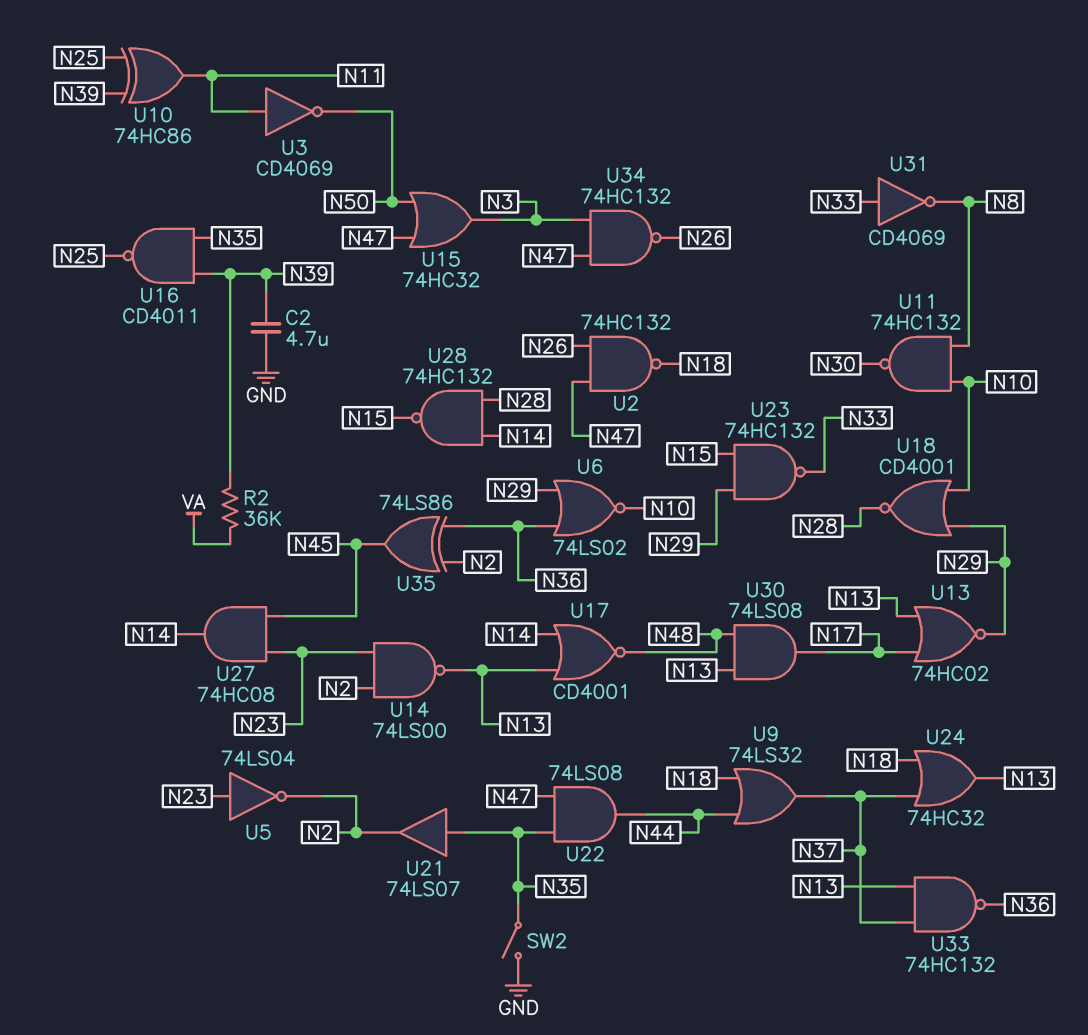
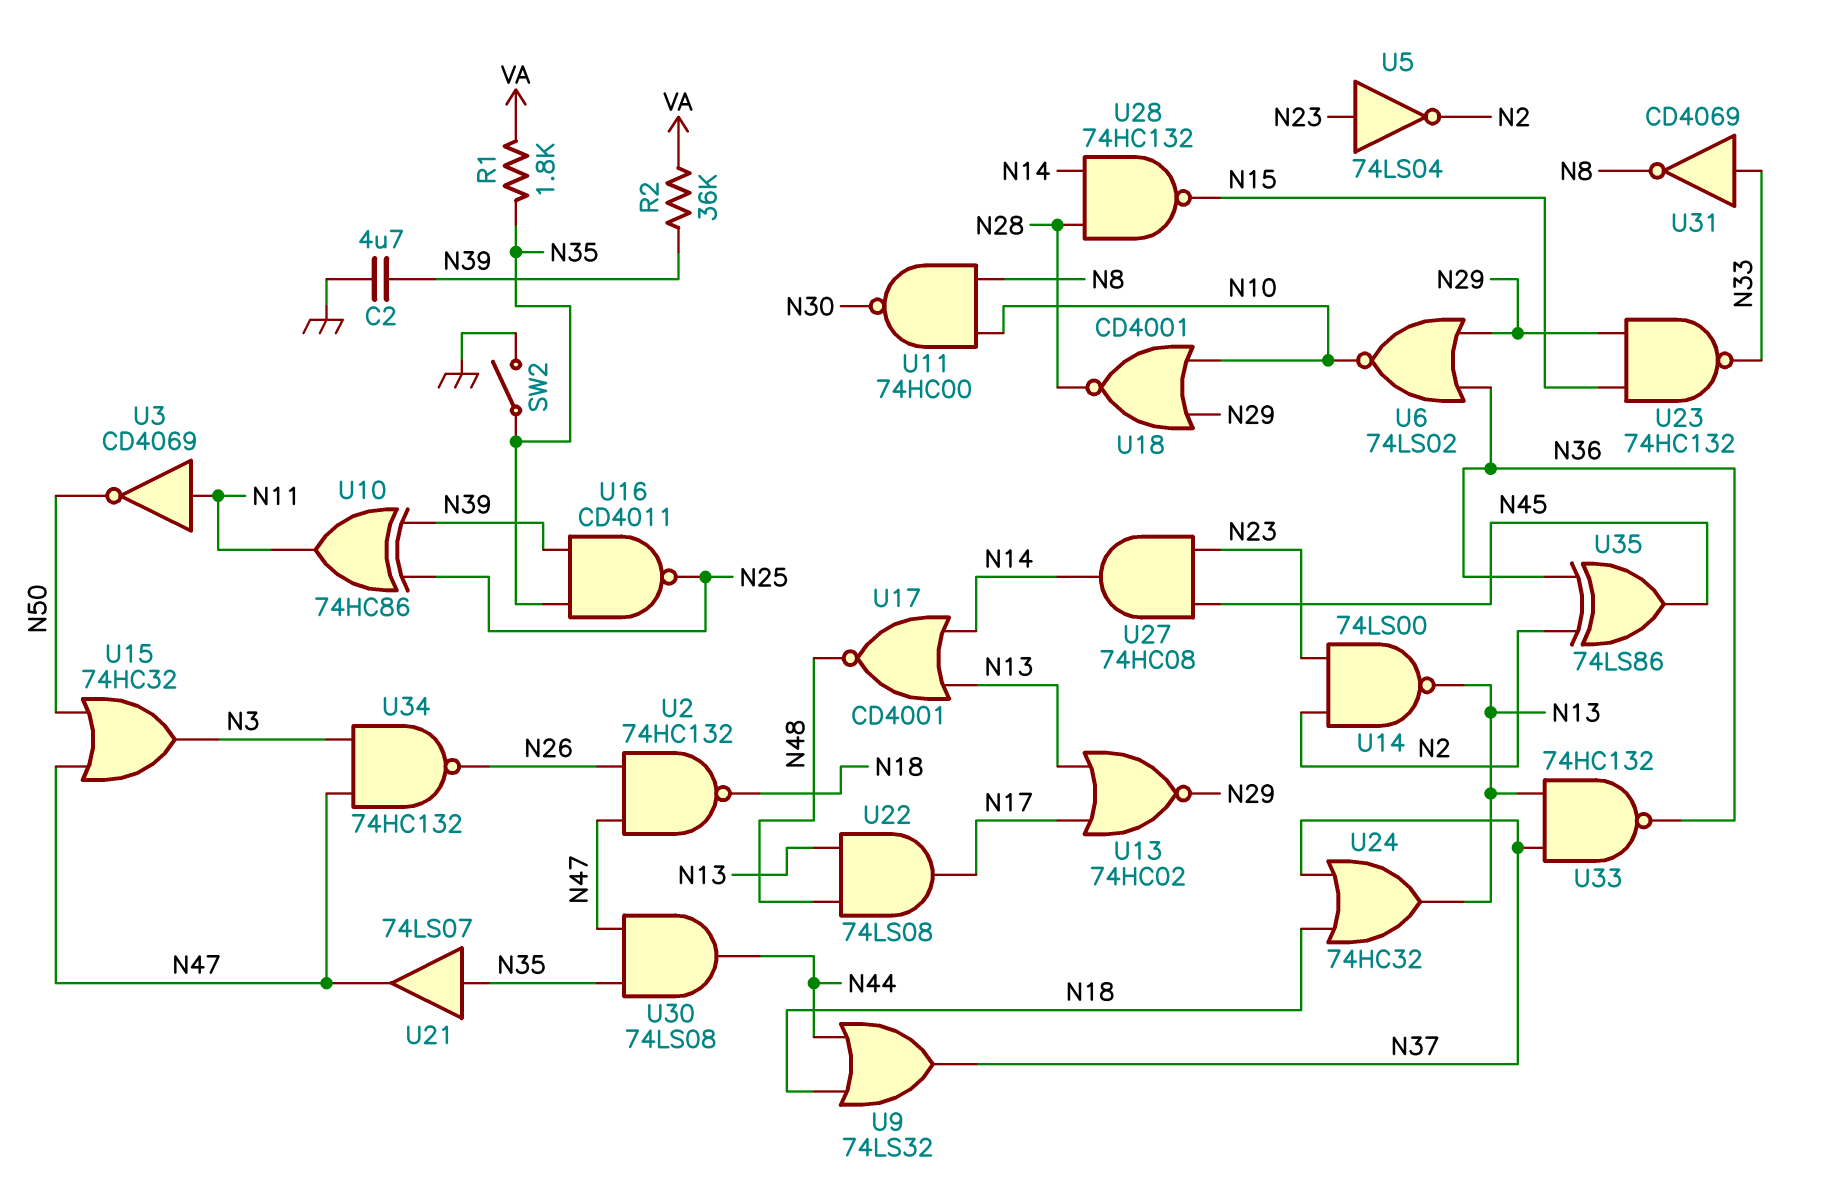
R1: none -> 1.8k (N35, VA)
U11: NAND 74HC132 (in N8, in N10, out N30) -> NAND 74HC00 (in N8, in N10, out N30)
U21: buffer 74LS07 (in N35, out N2) -> buffer 74LS07 (in N35, out N47)
U22: AND 74LS08 (in N35, in N47, out N44) -> AND 74LS08 (in N13, in N48, out N17)
U30: AND 74LS08 (in N13, in N48, out N17) -> AND 74LS08 (in N35, in N47, out N44)

